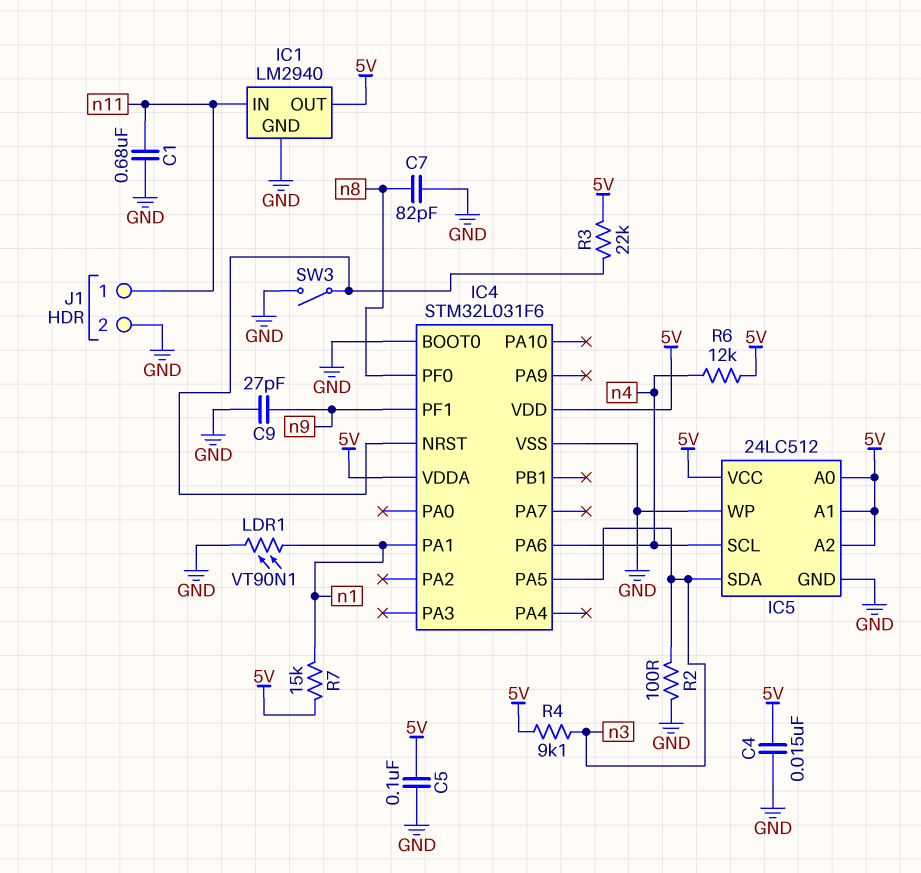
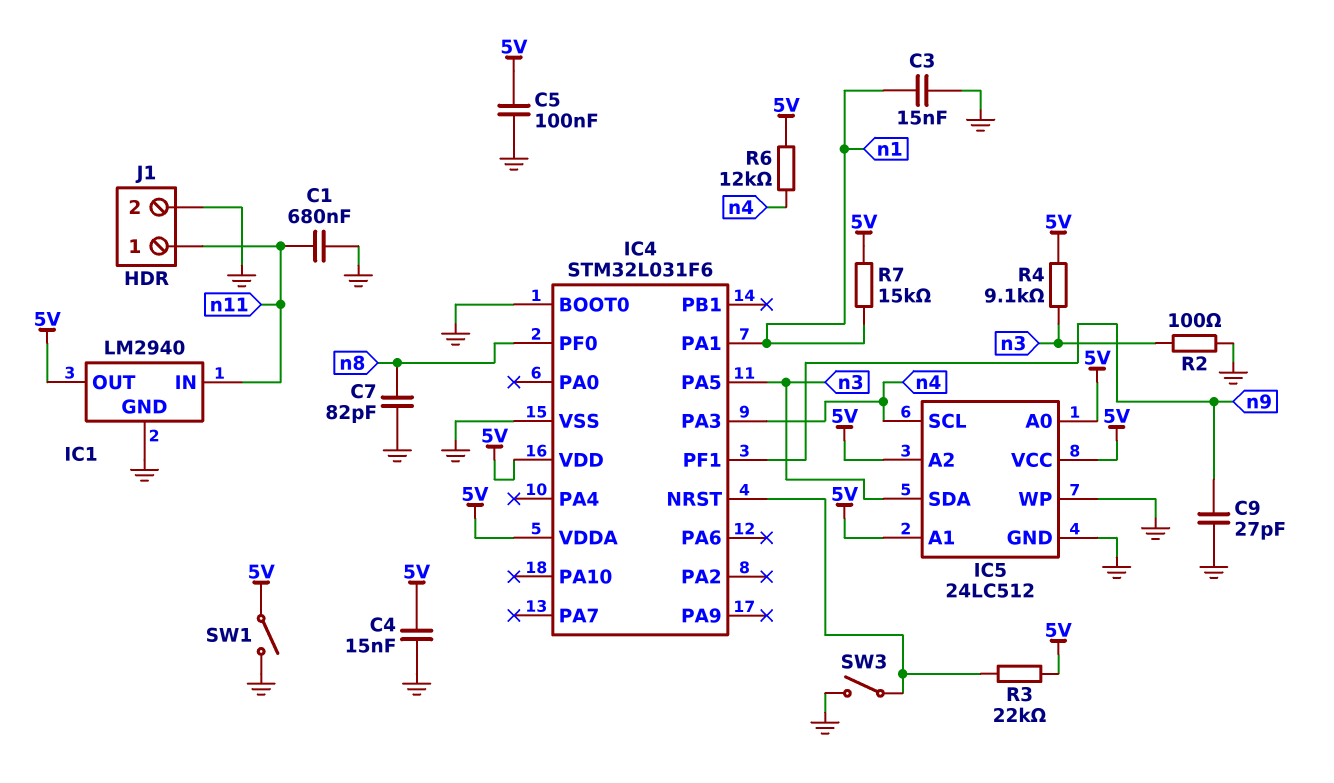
C3: none -> 15nF (GND, n1)
IC4 pin PA3: none -> n4
IC4 pin PA6: n4 -> none
LDR1: VT90N1 (GND, n1) -> none
SW1: none -> switch (5V, GND)

